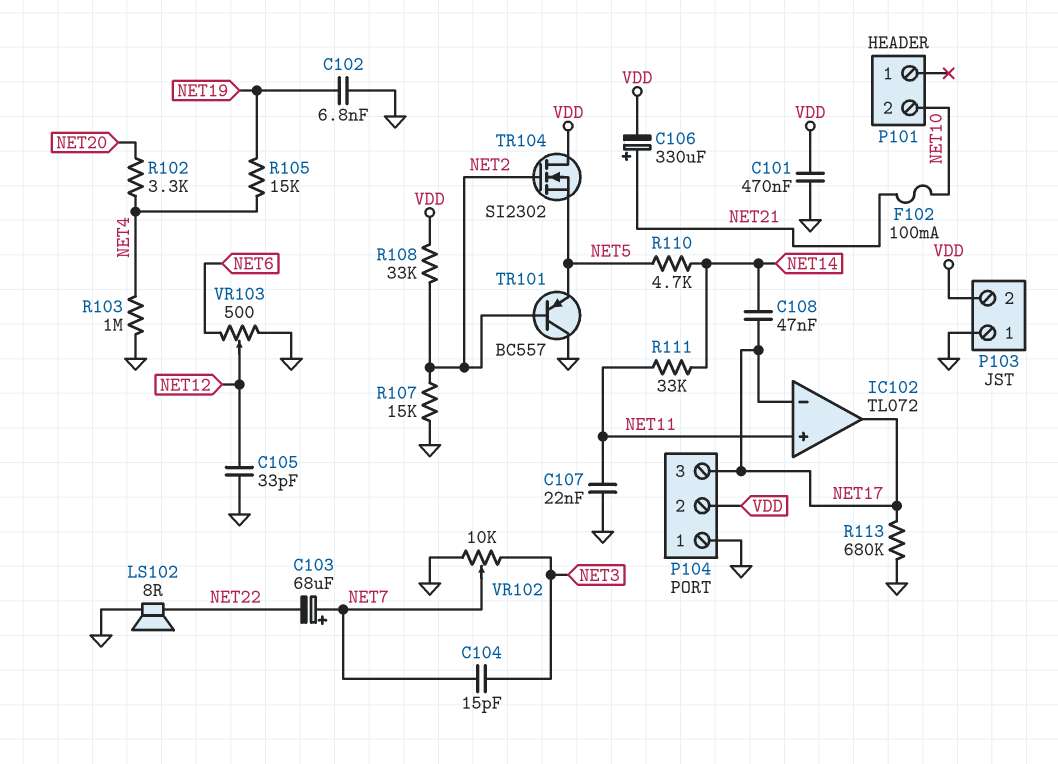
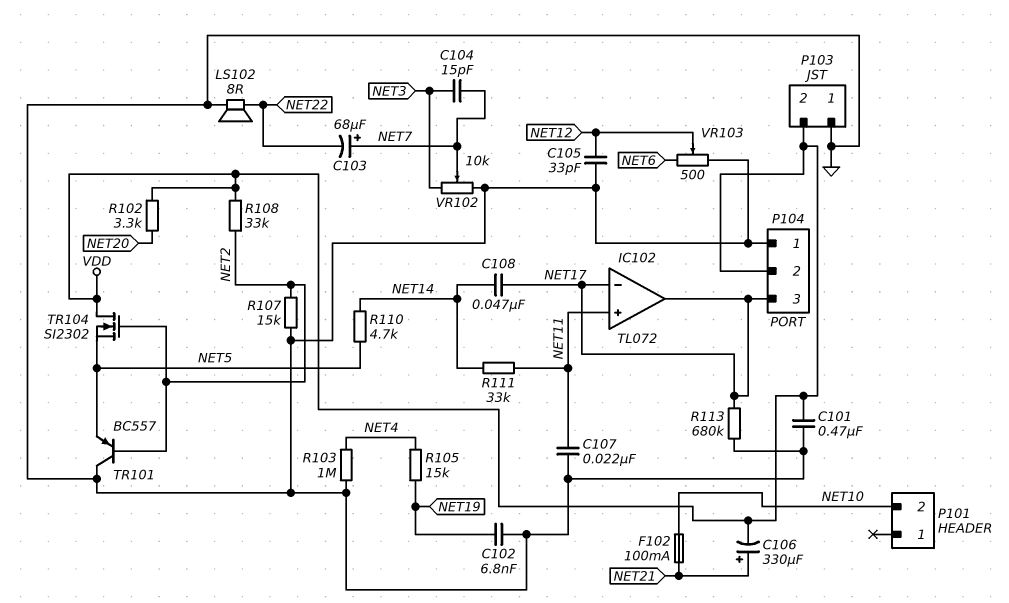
R102: 3.3k (NET4, NET20) -> 3.3k (NET20, VDD)

